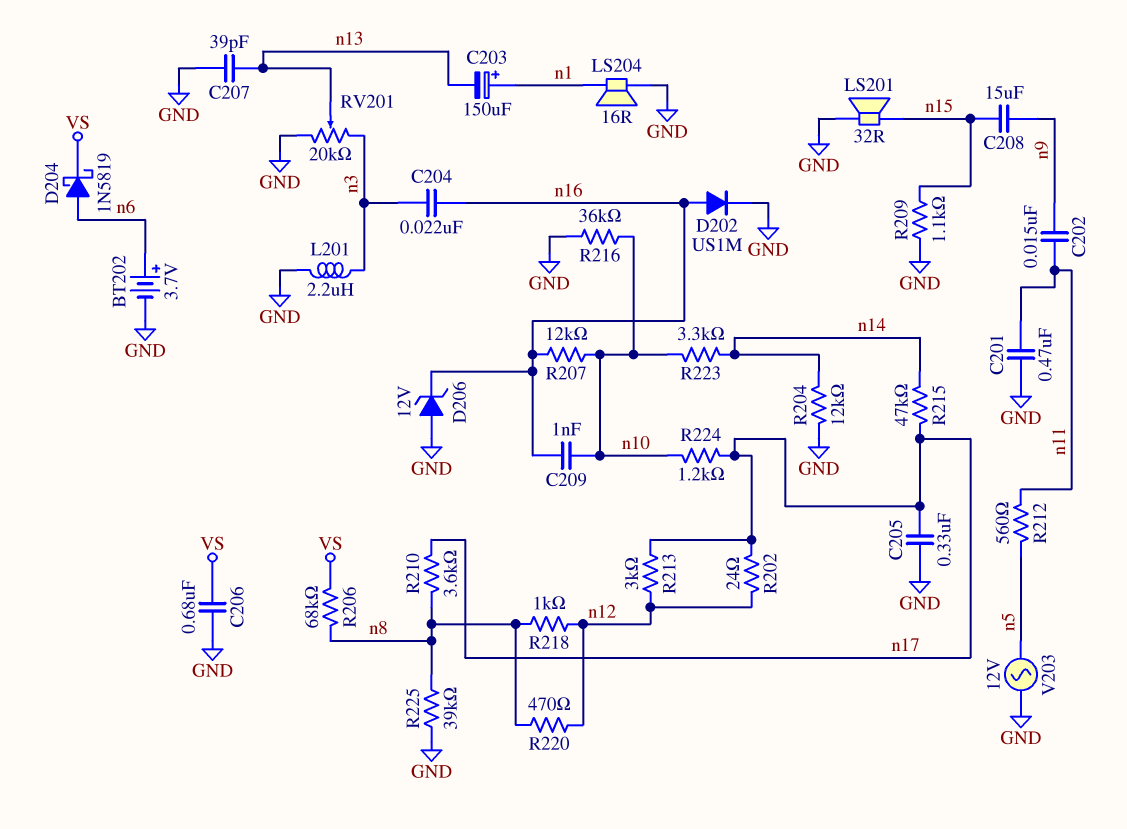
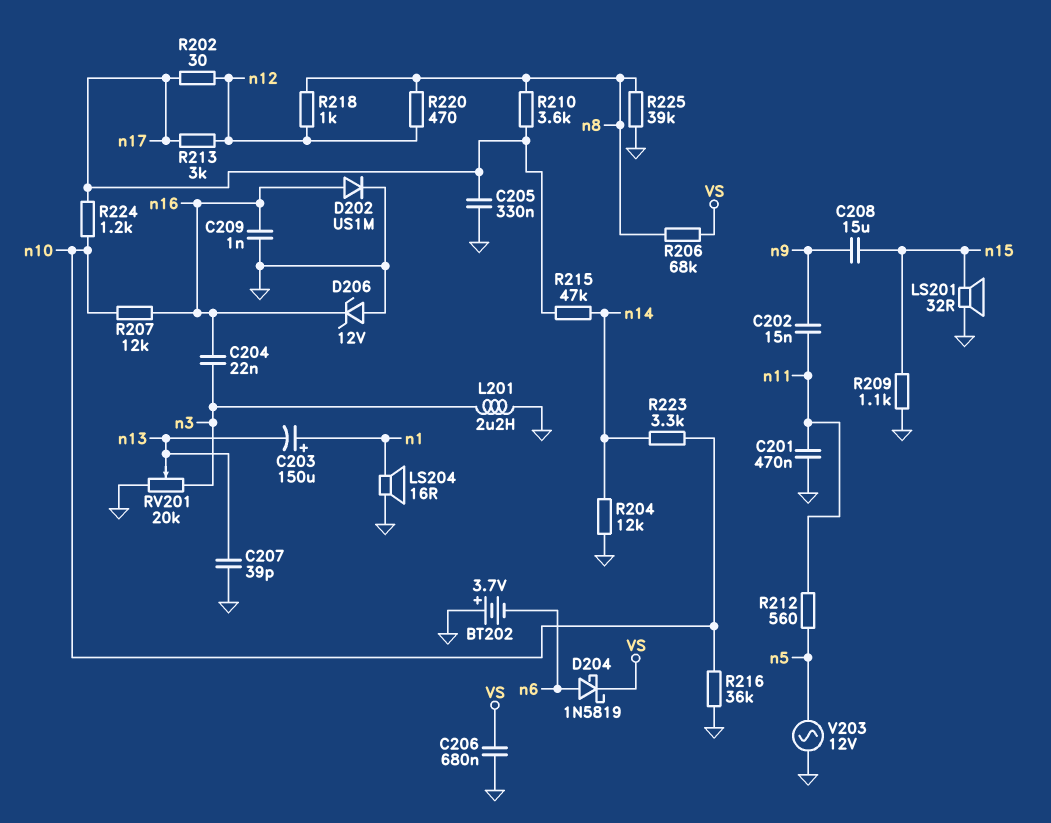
BT202: 3.7V (plus n6, minus GND) -> 3.7V (plus GND, minus n6)
C209: 1nF (n10, n16) -> 1nF (GND, n16)
R202: 24 (n12, n17) -> 30 (n12, n17)

